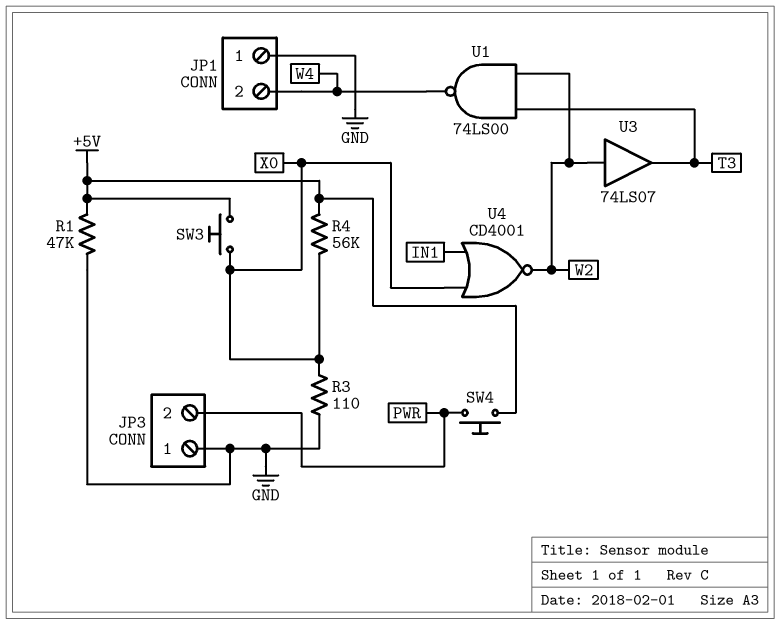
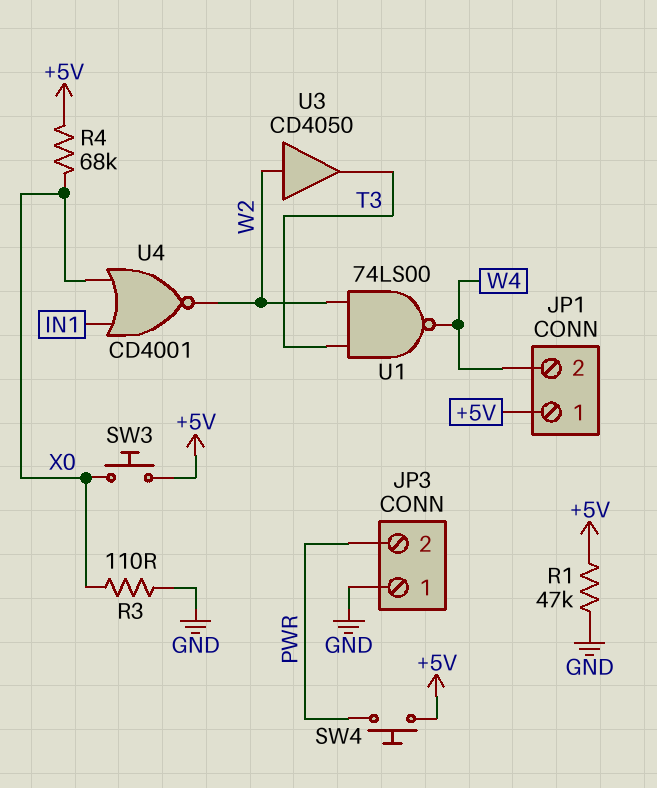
JP1 pin 1: GND -> +5V
R4: 56k (+5V, X0) -> 68k (+5V, X0)
U3: buffer 74LS07 (in W2, out T3) -> buffer CD4050 (in W2, out T3)

